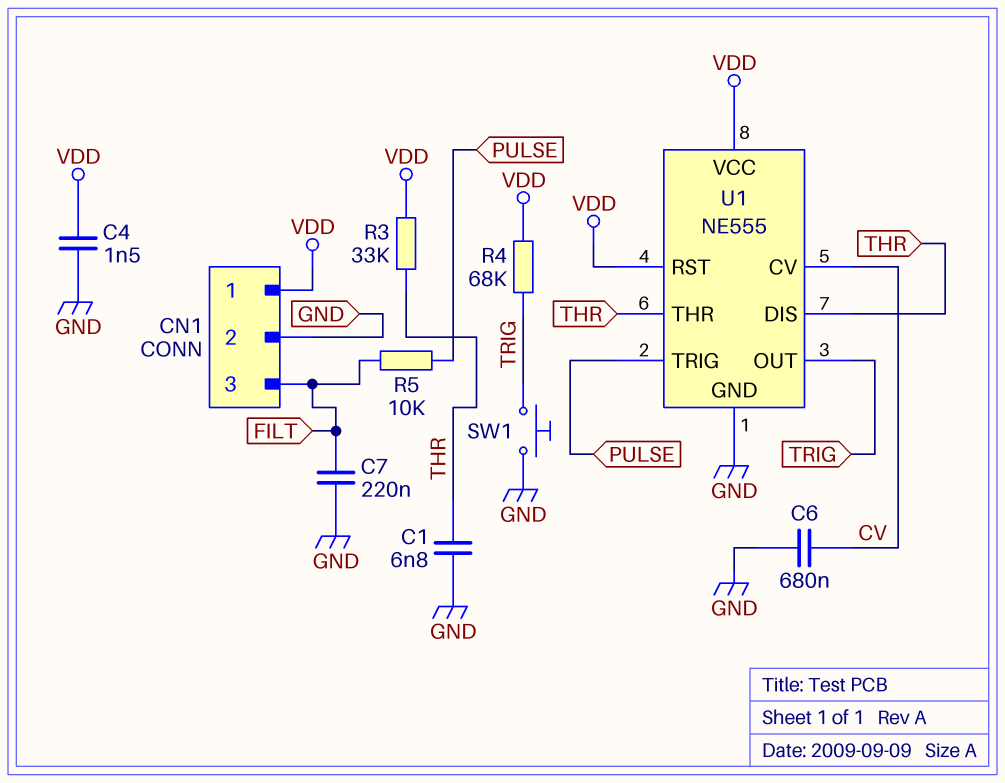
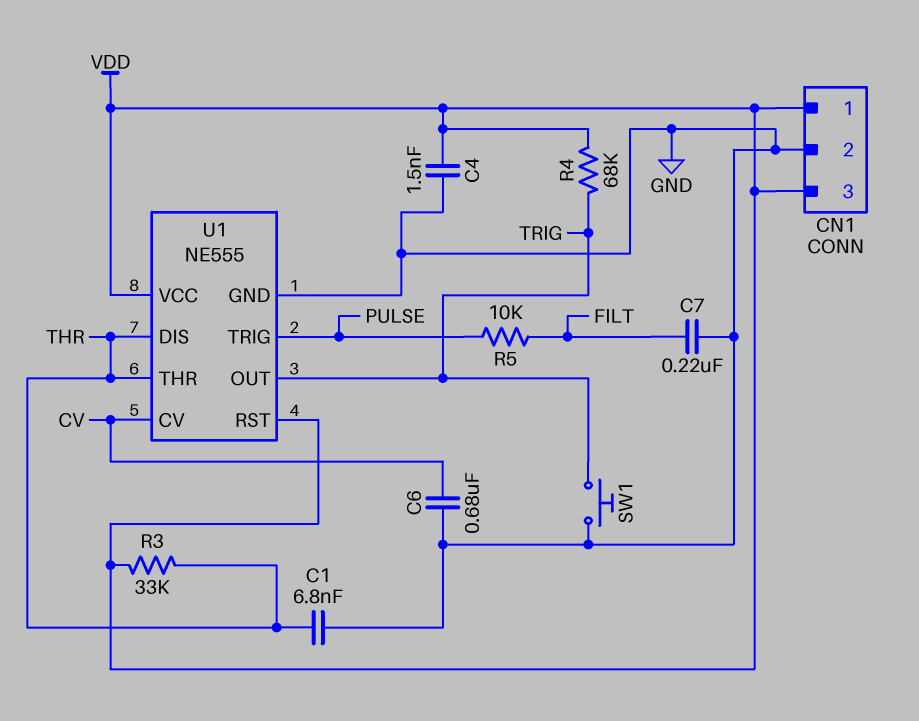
CN1 pin 3: FILT -> VDD

